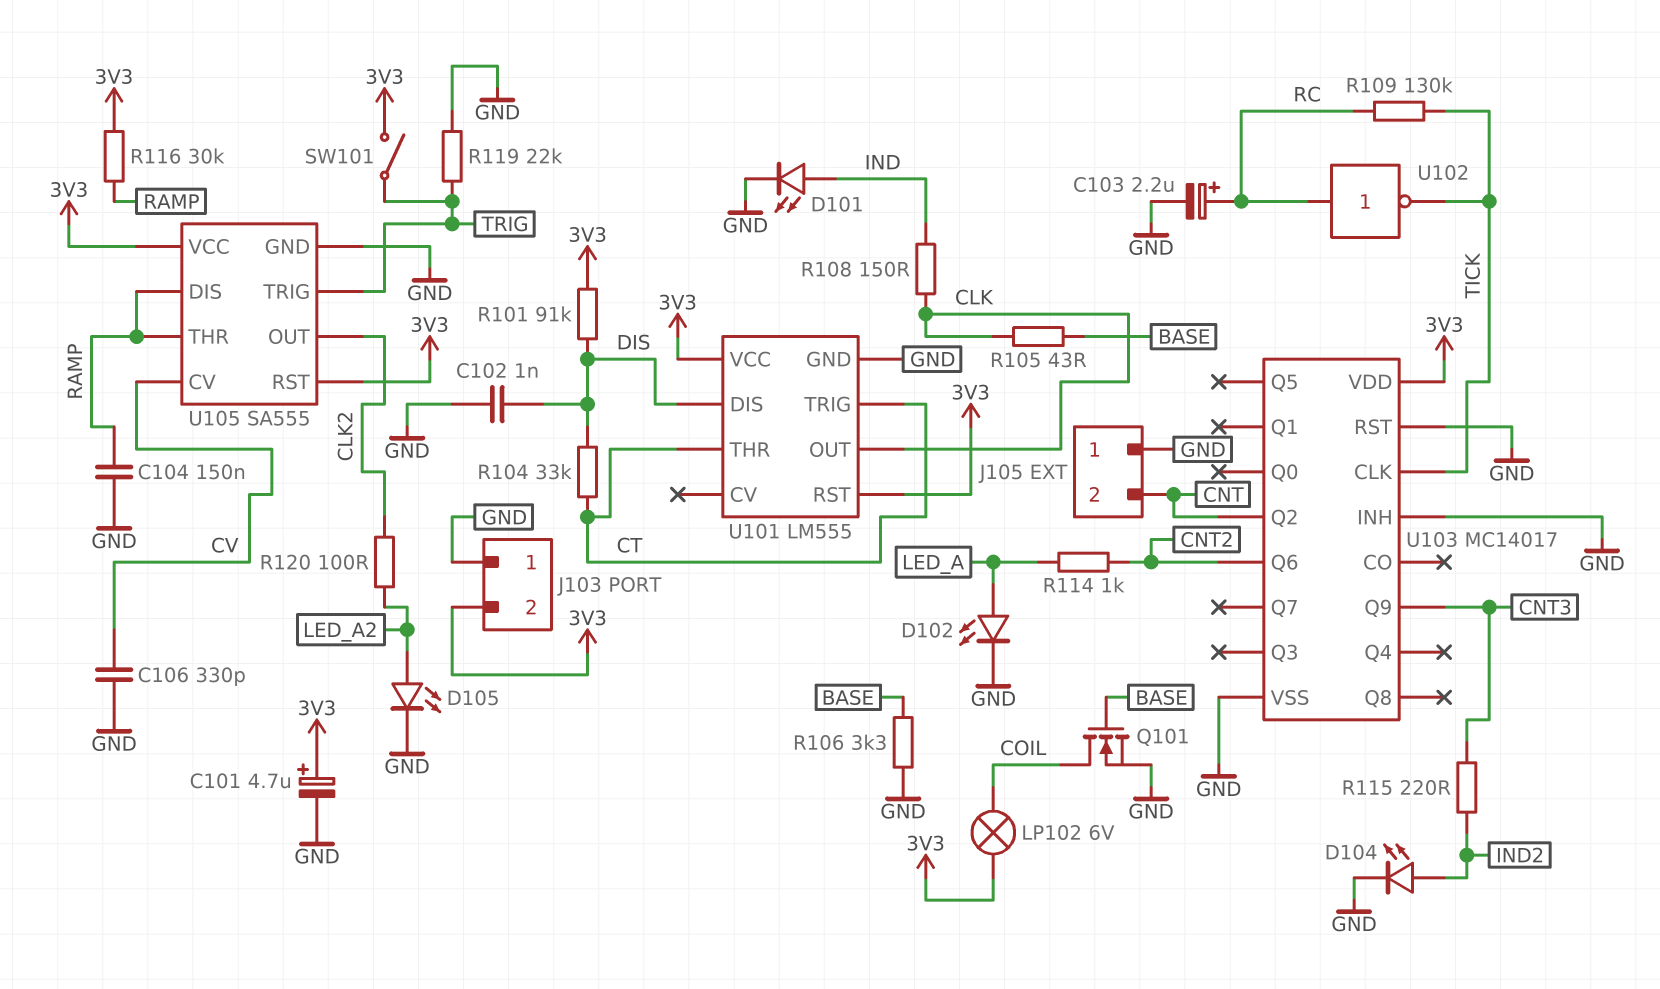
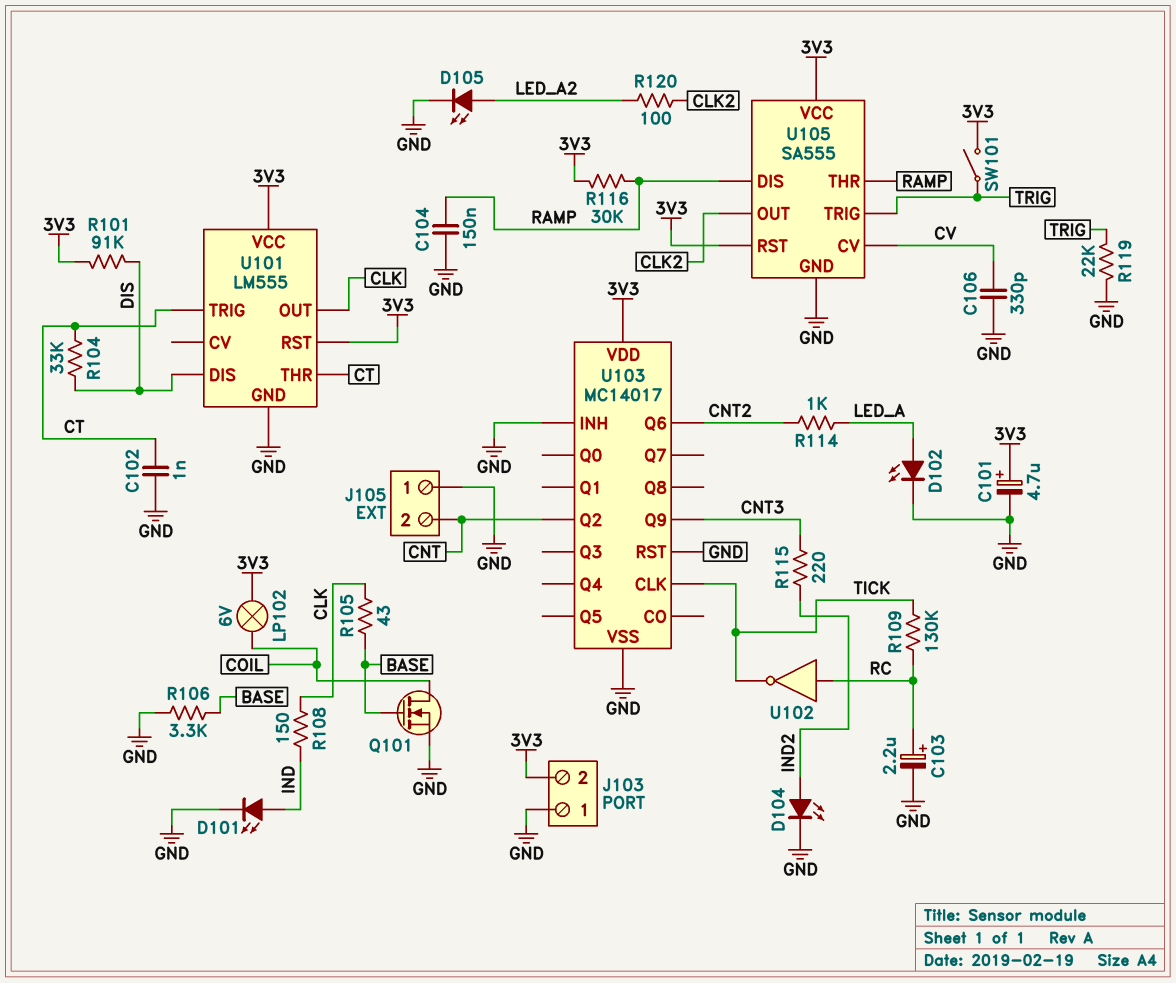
C102: 1nF (DIS, GND) -> 1nF (CT, GND)

